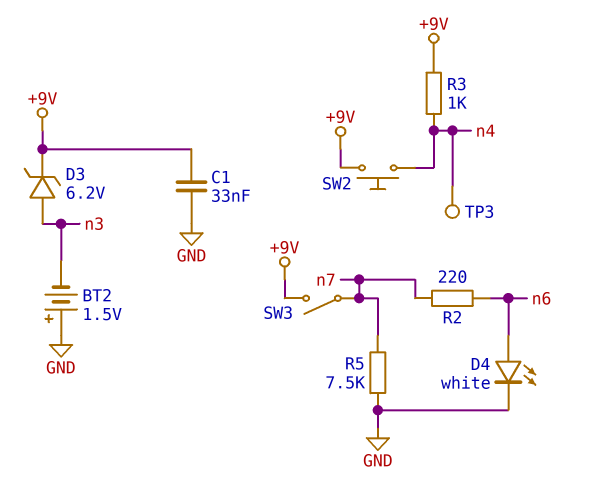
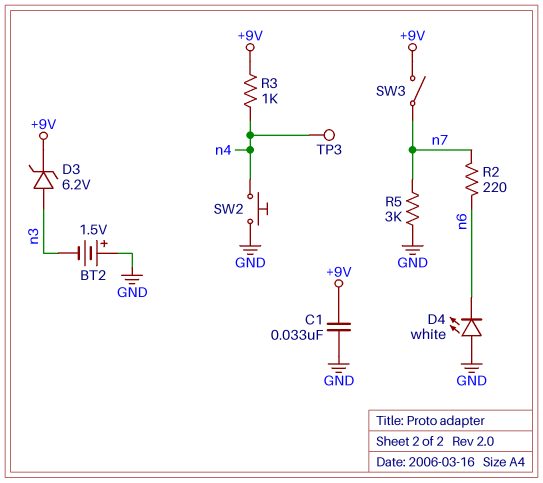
D4: LED white (A n6, K GND) -> LED white (A GND, K n6)
R5: 7.5k (GND, n7) -> 3k (GND, n7)
SW2: button (+9V, n4) -> button (GND, n4)

